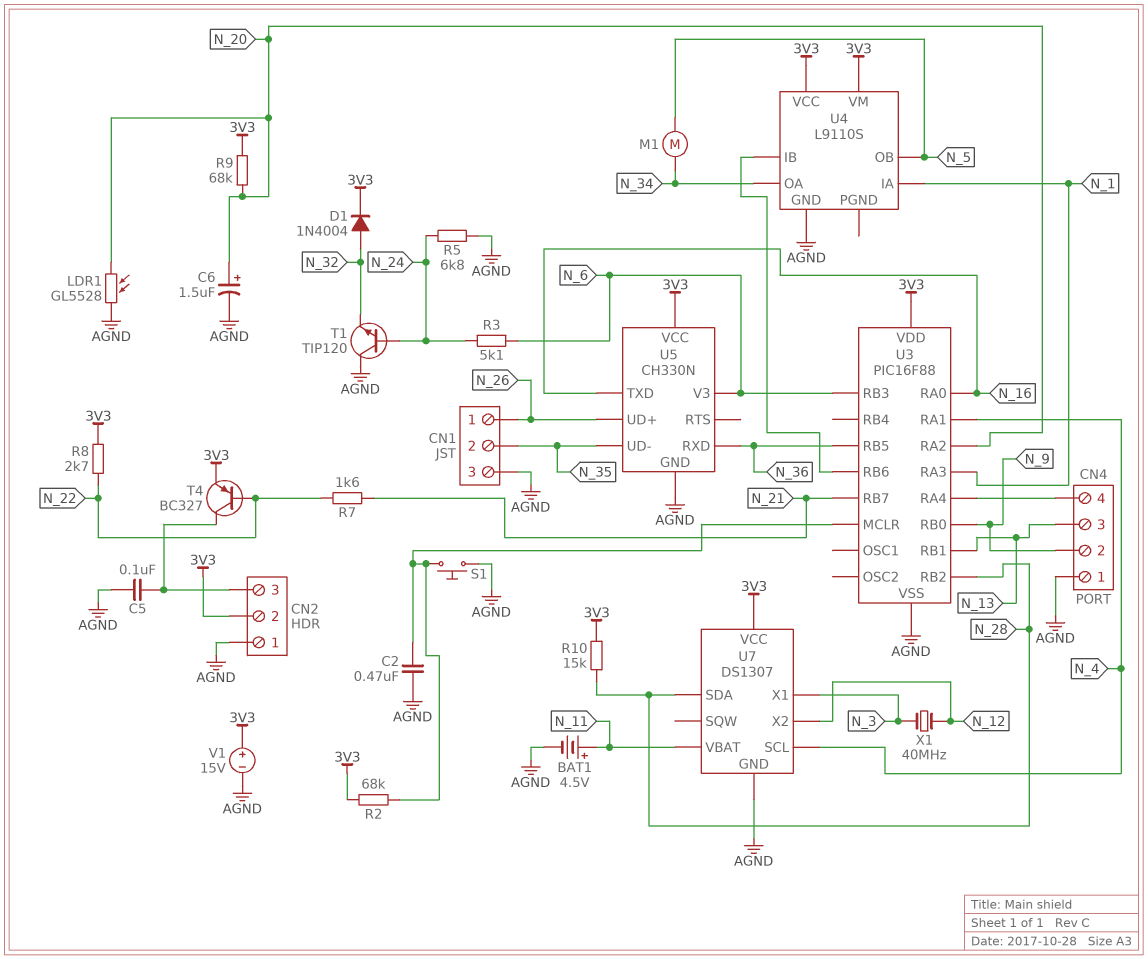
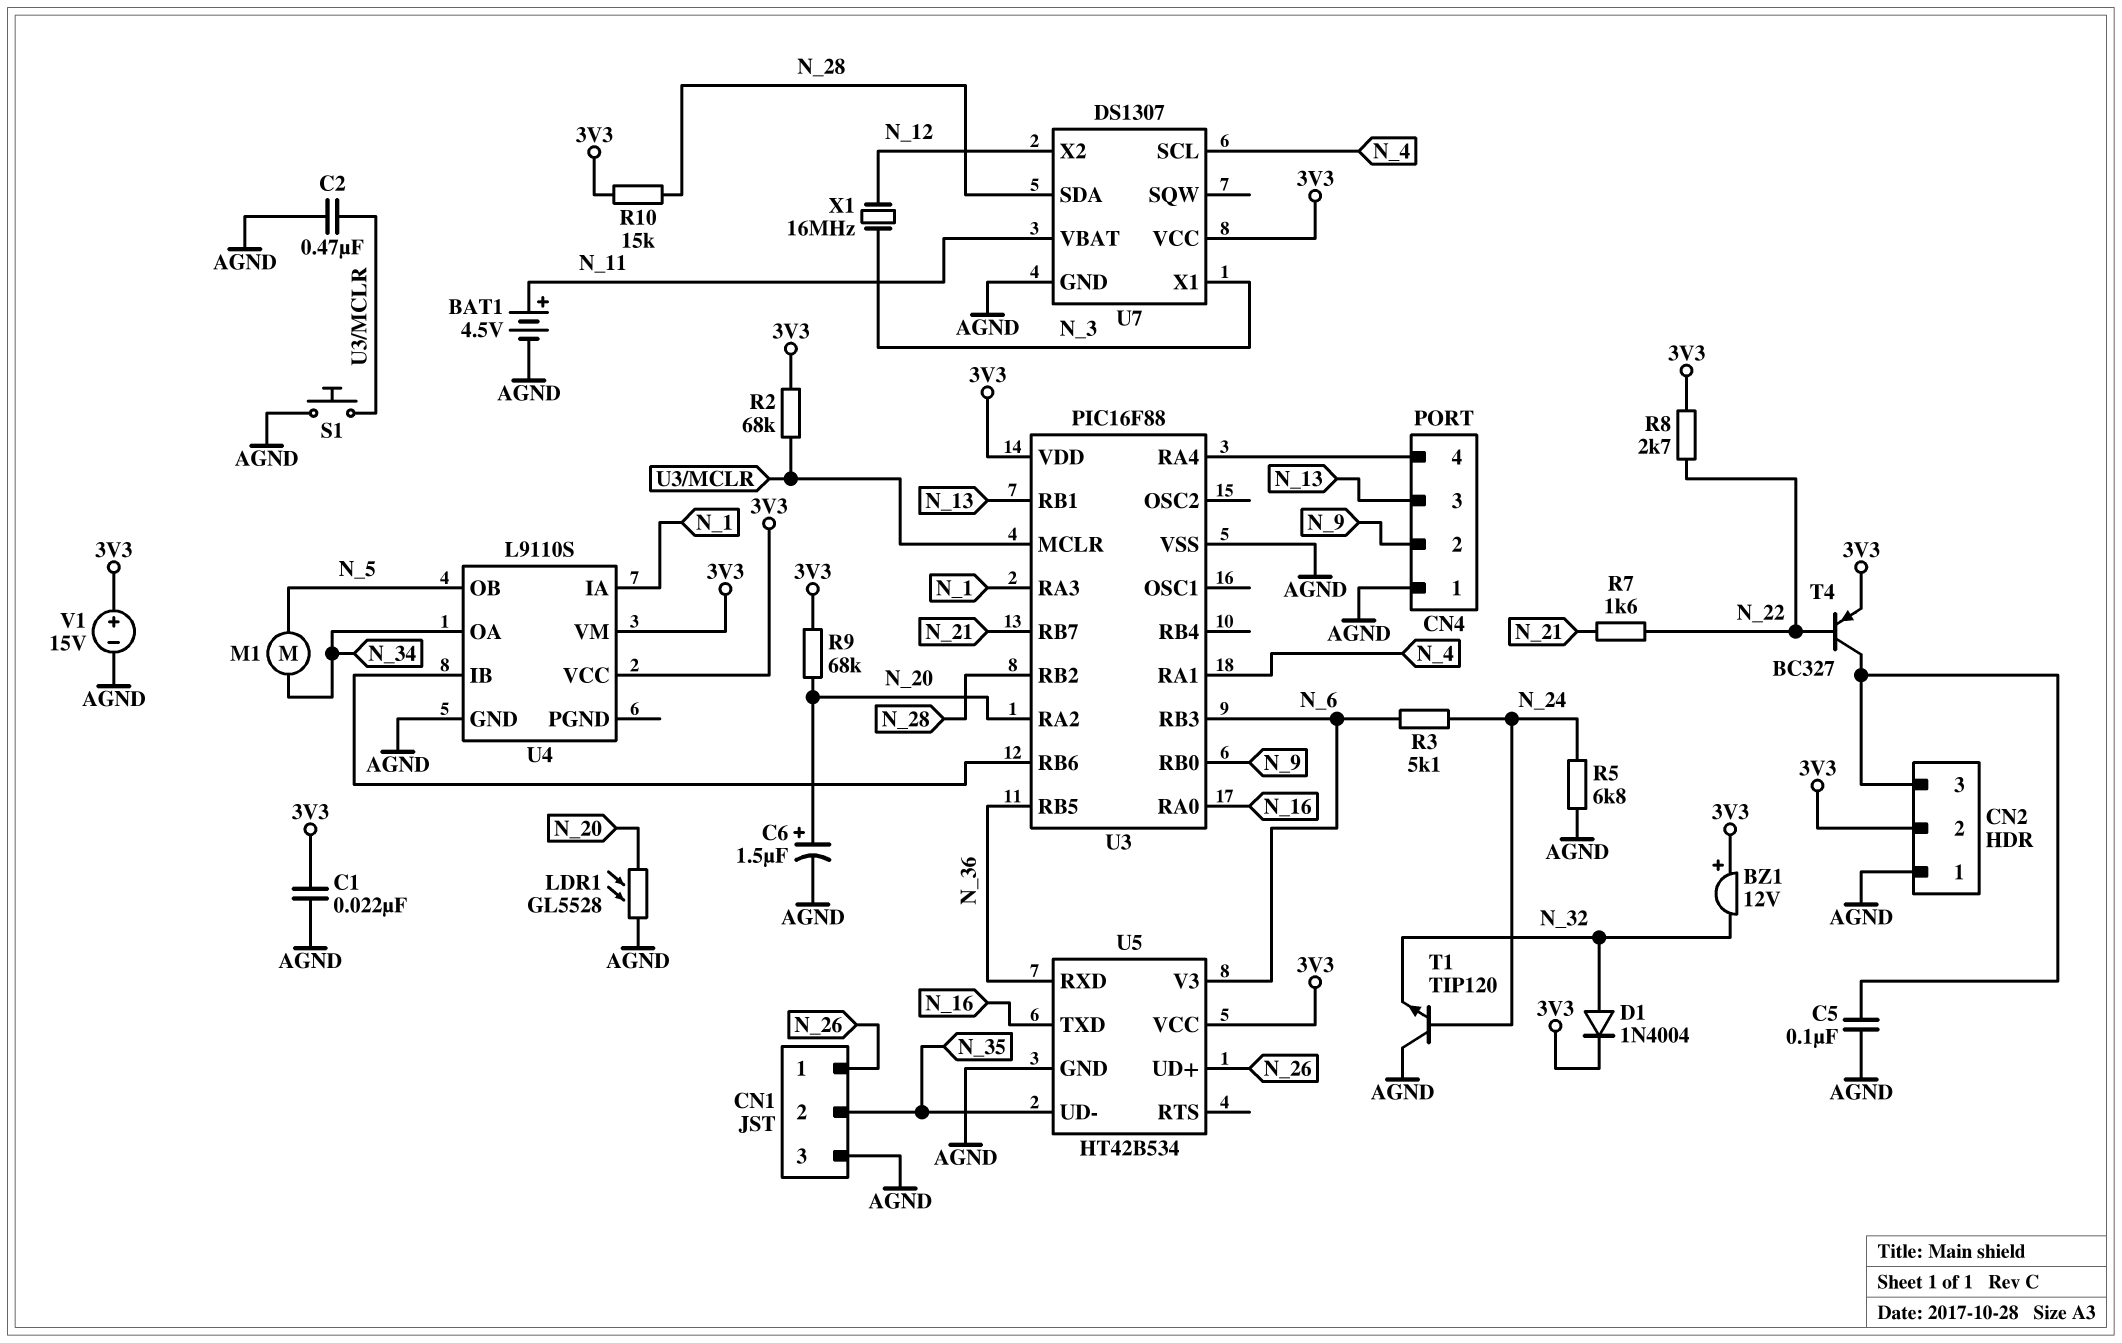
BZ1: none -> buzzer 12V (plus 3V3, minus N_32)
C1: none -> 22nF (3V3, AGND)
U5: CH330N -> HT42B534
X1: 40MHz (N_3, N_12) -> 16MHz (N_3, N_12)

